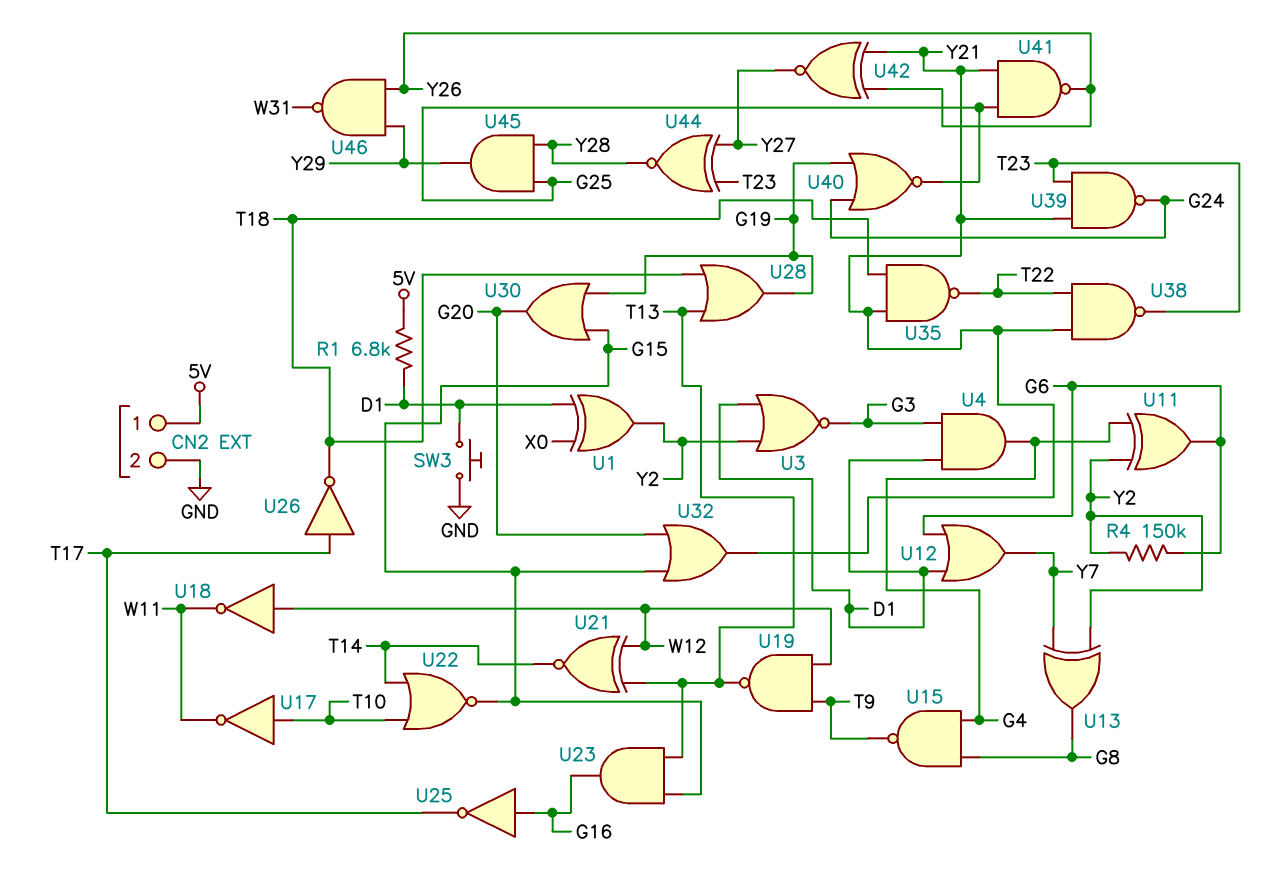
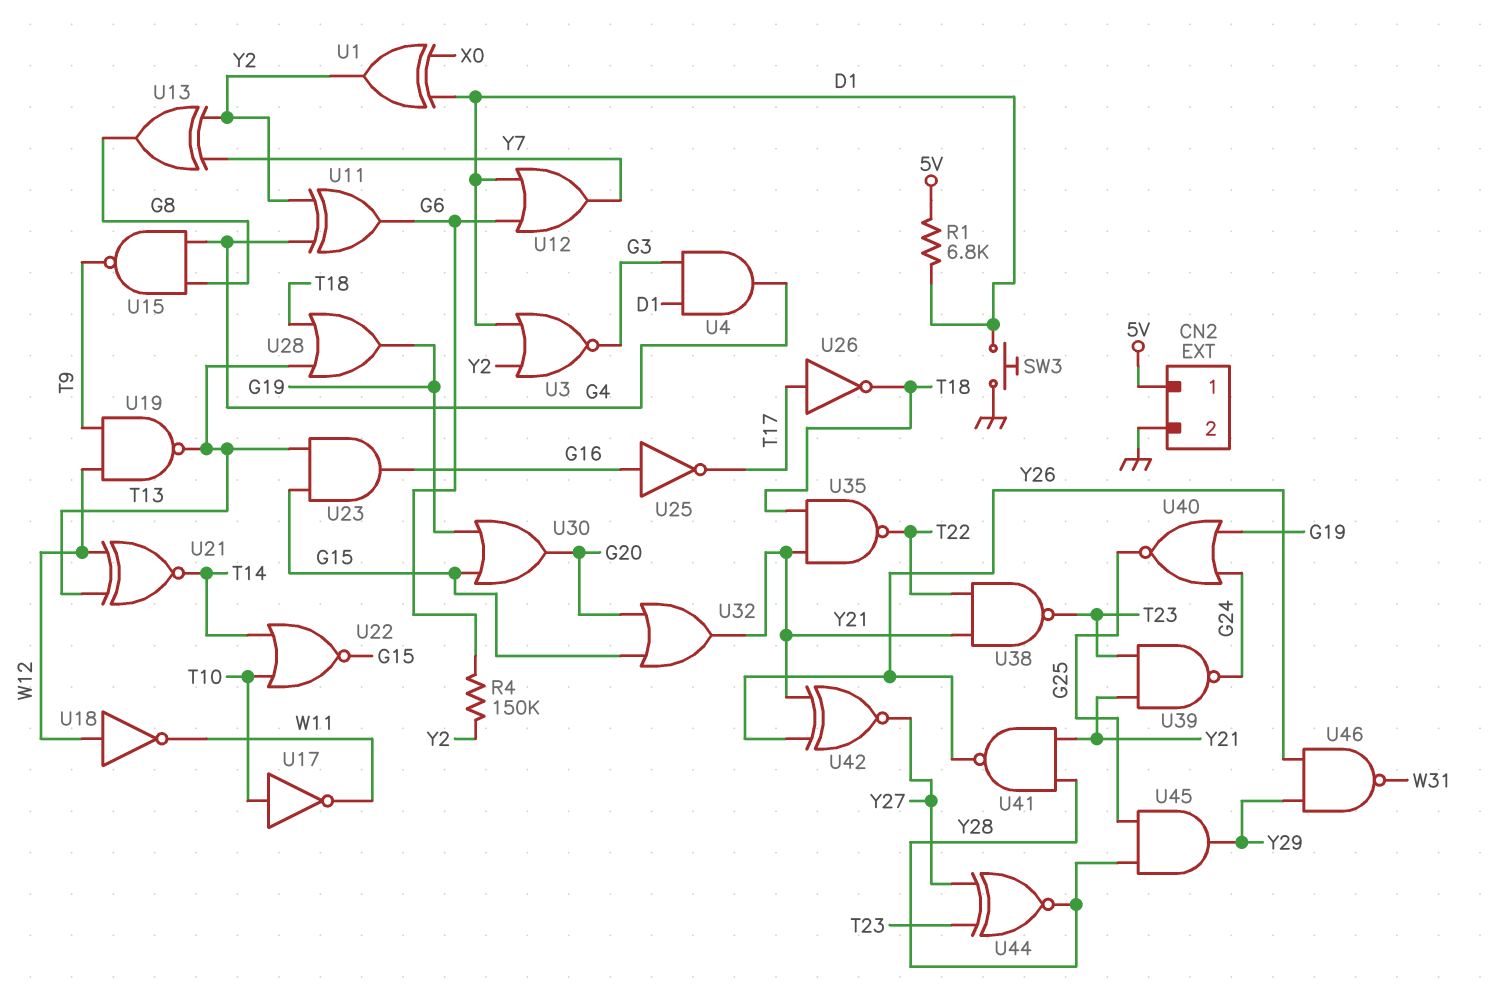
U41: NAND (in G25, in Y21, out Y26) -> NAND (in Y21, in Y28, out Y26)

